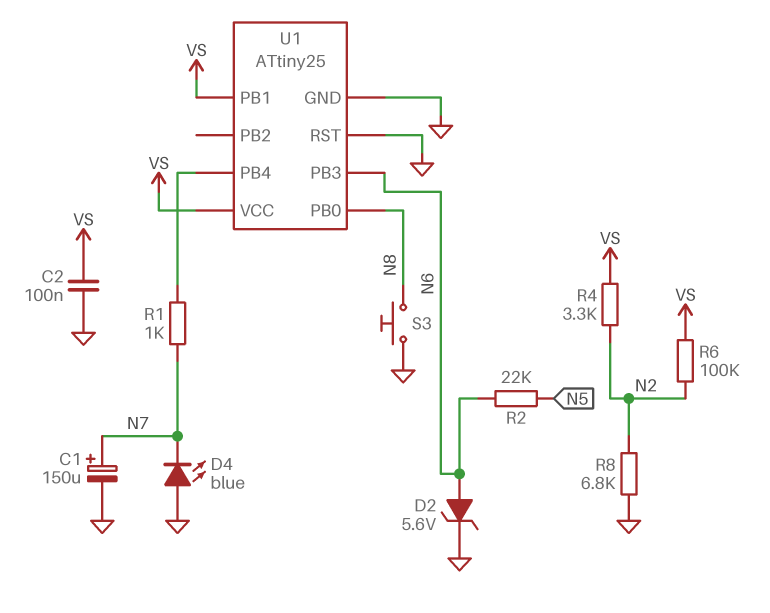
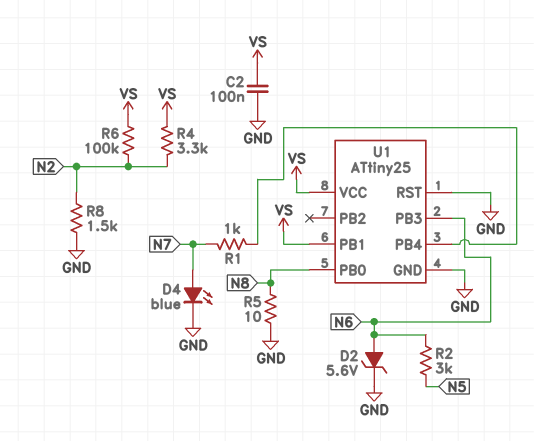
C1: 150uF (plus N7, minus GND) -> none
D4: LED blue (A GND, K N7) -> LED blue (A N7, K GND)
R2: 22k (N5, N6) -> 3k (N5, N6)
R5: none -> 10 (GND, N8)
R8: 6.8k (GND, N2) -> 1.5k (GND, N2)
S3: button (GND, N8) -> none

